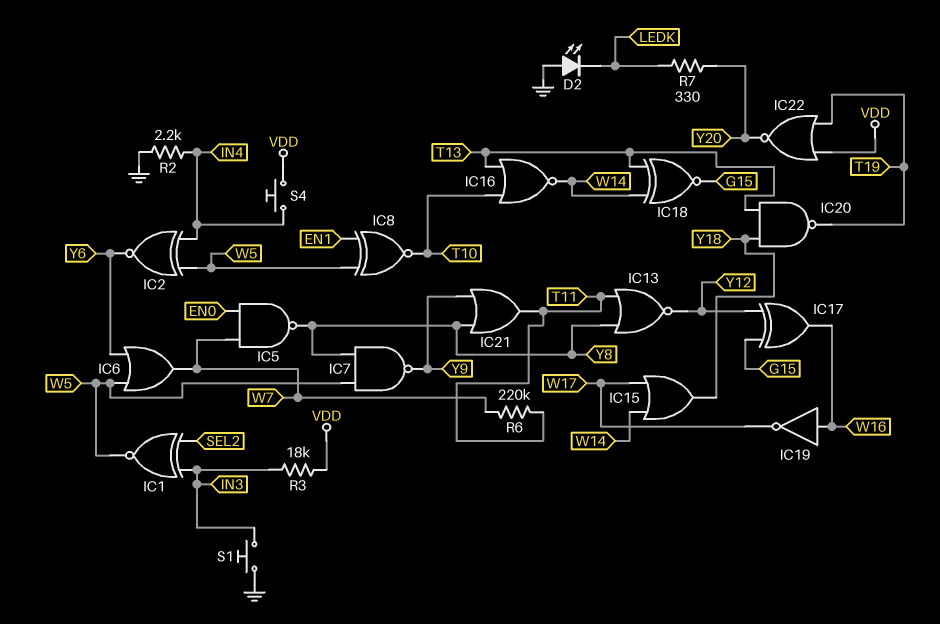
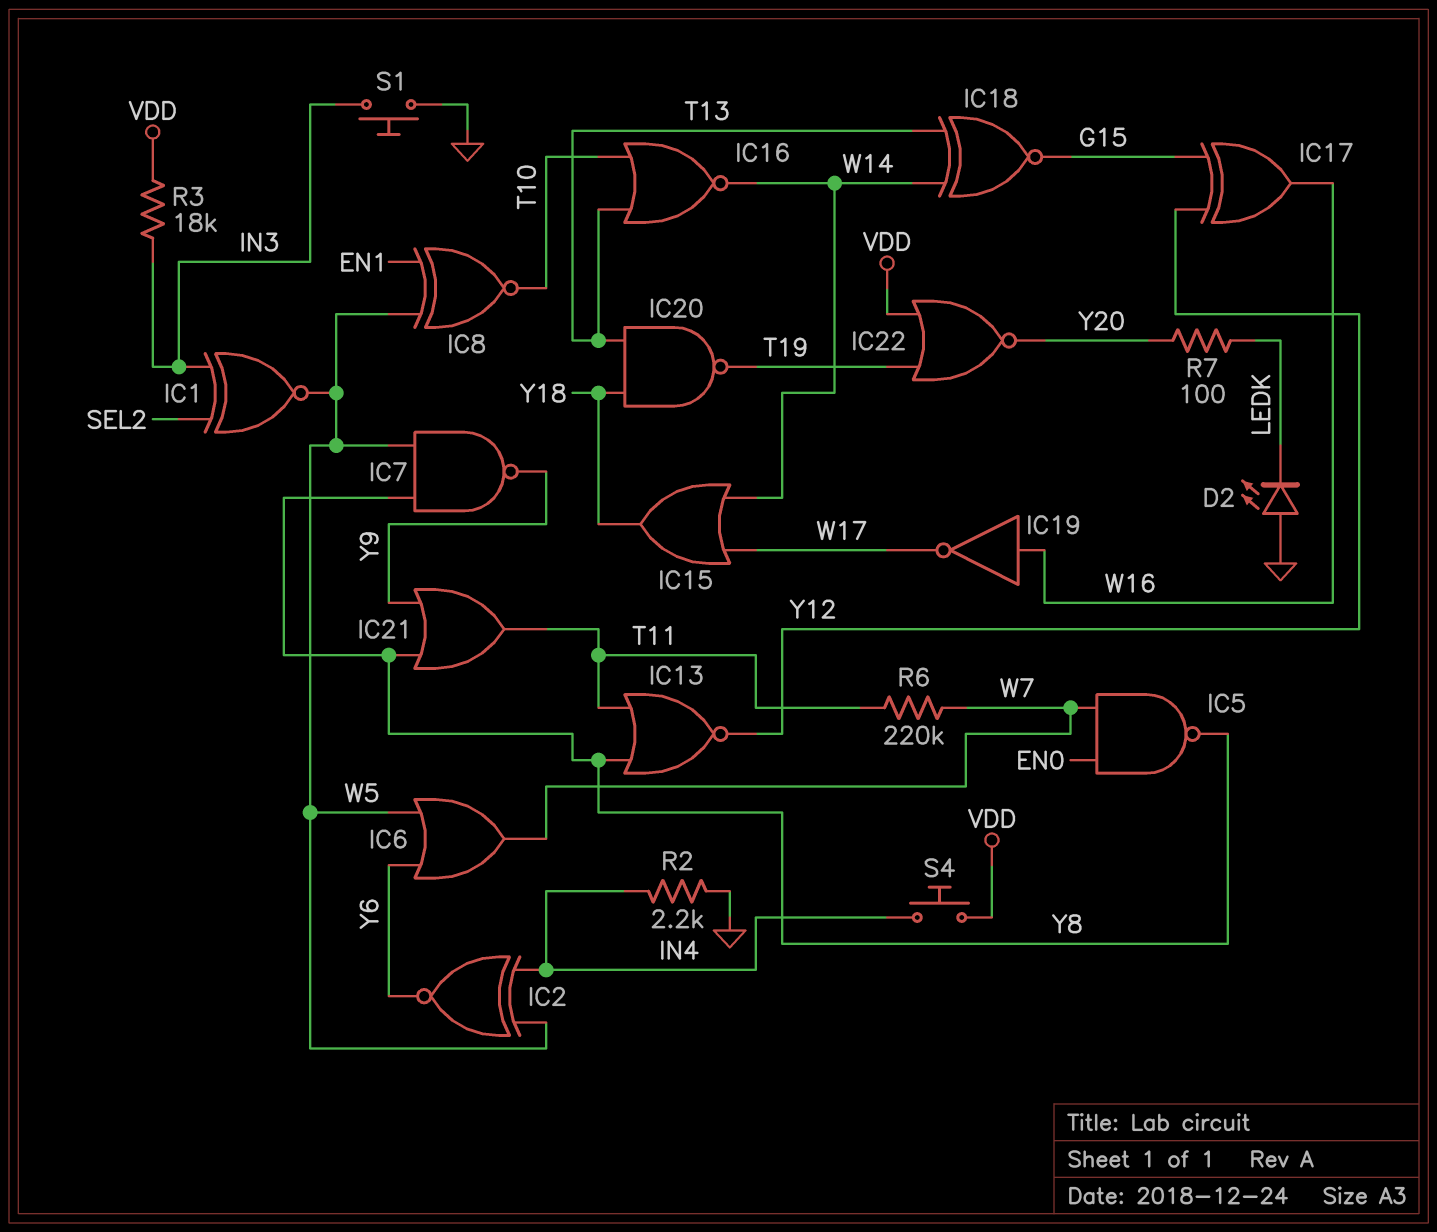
R7: 330 (LEDK, Y20) -> 100 (LEDK, Y20)

